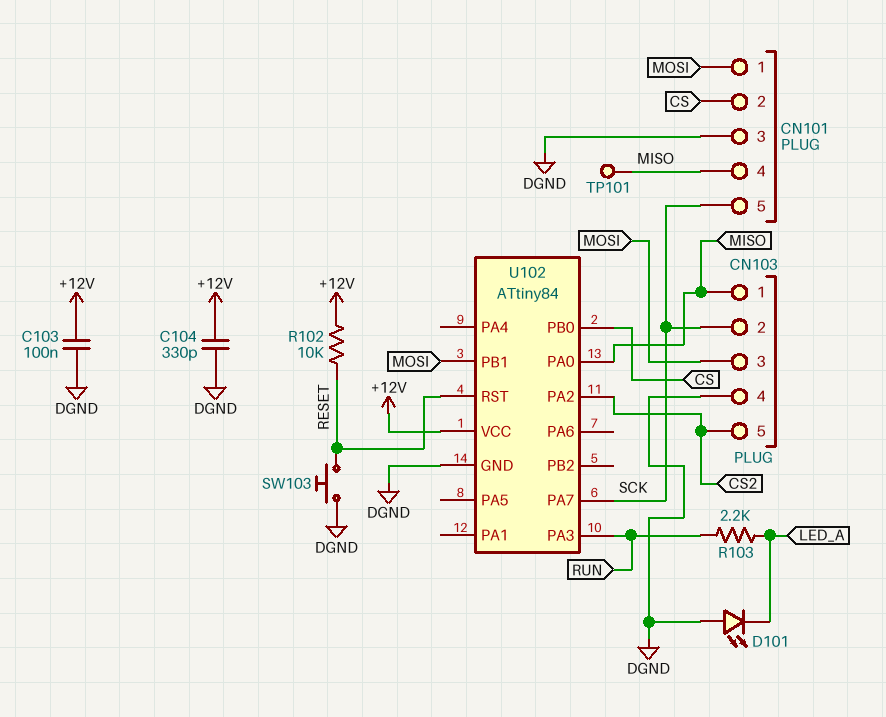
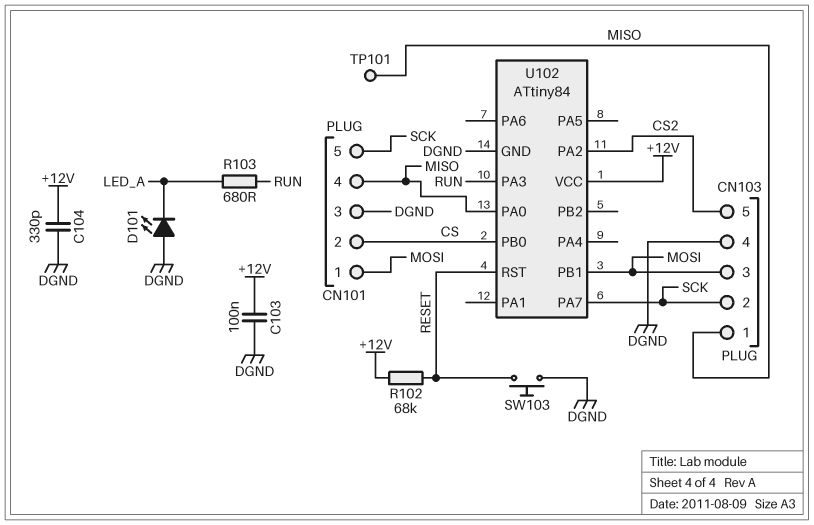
R102: 10k (+12V, RESET) -> 68k (+12V, RESET)
R103: 2.2k (LED_A, RUN) -> 680 (LED_A, RUN)

